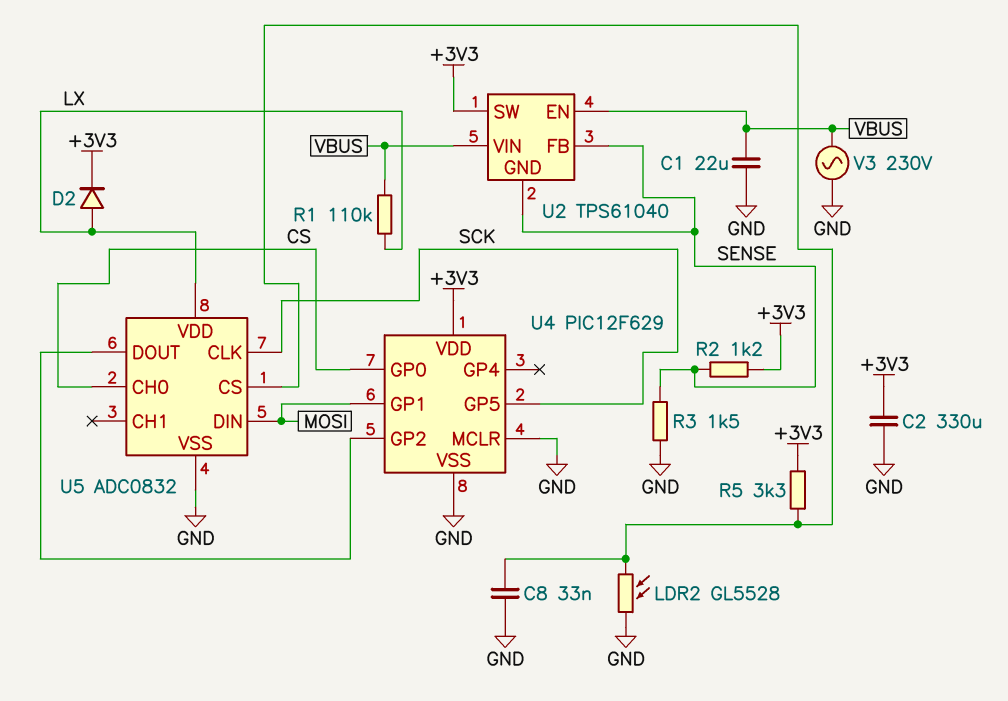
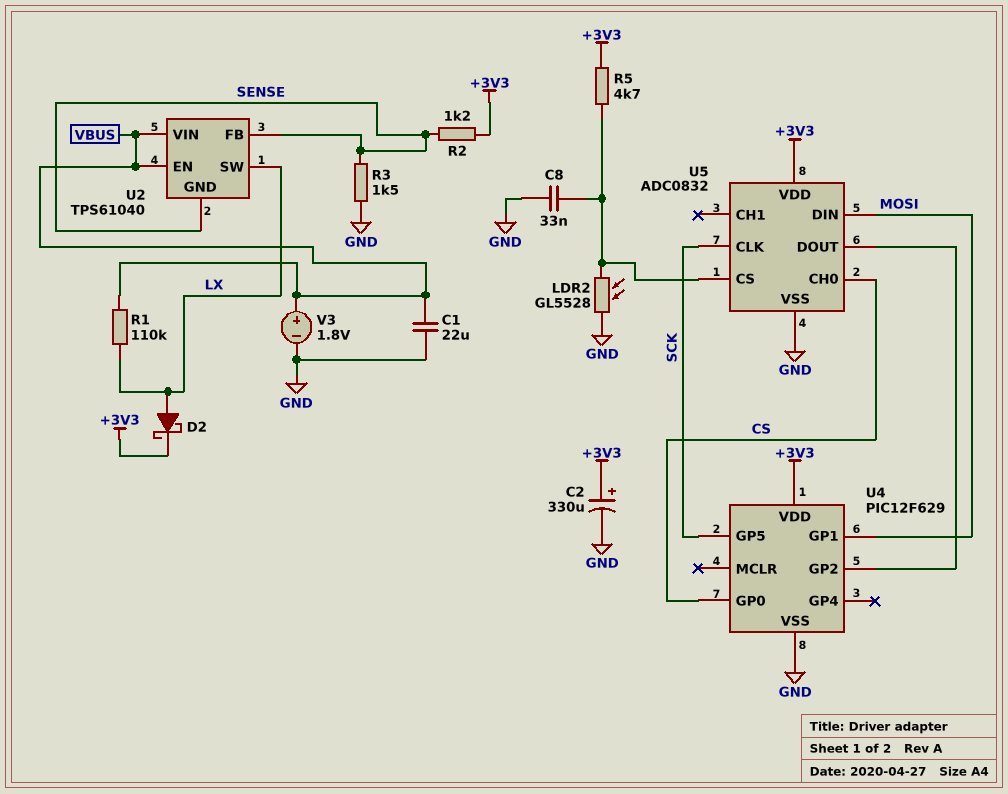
C2: 330uF (+3V3, GND) -> 330uF (plus +3V3, minus GND)
D2: diode (A LX, K +3V3) -> schottky (A LX, K +3V3)
R5: 3.3k (+3V3, U5/CS) -> 4.7k (+3V3, U5/CS)
U2 pin SW: +3V3 -> LX
U4 pin MCLR: GND -> none
U5 pin VDD: LX -> +3V3
V3: AC 230V (GND, VBUS) -> 1.8V (plus VBUS, minus GND)

